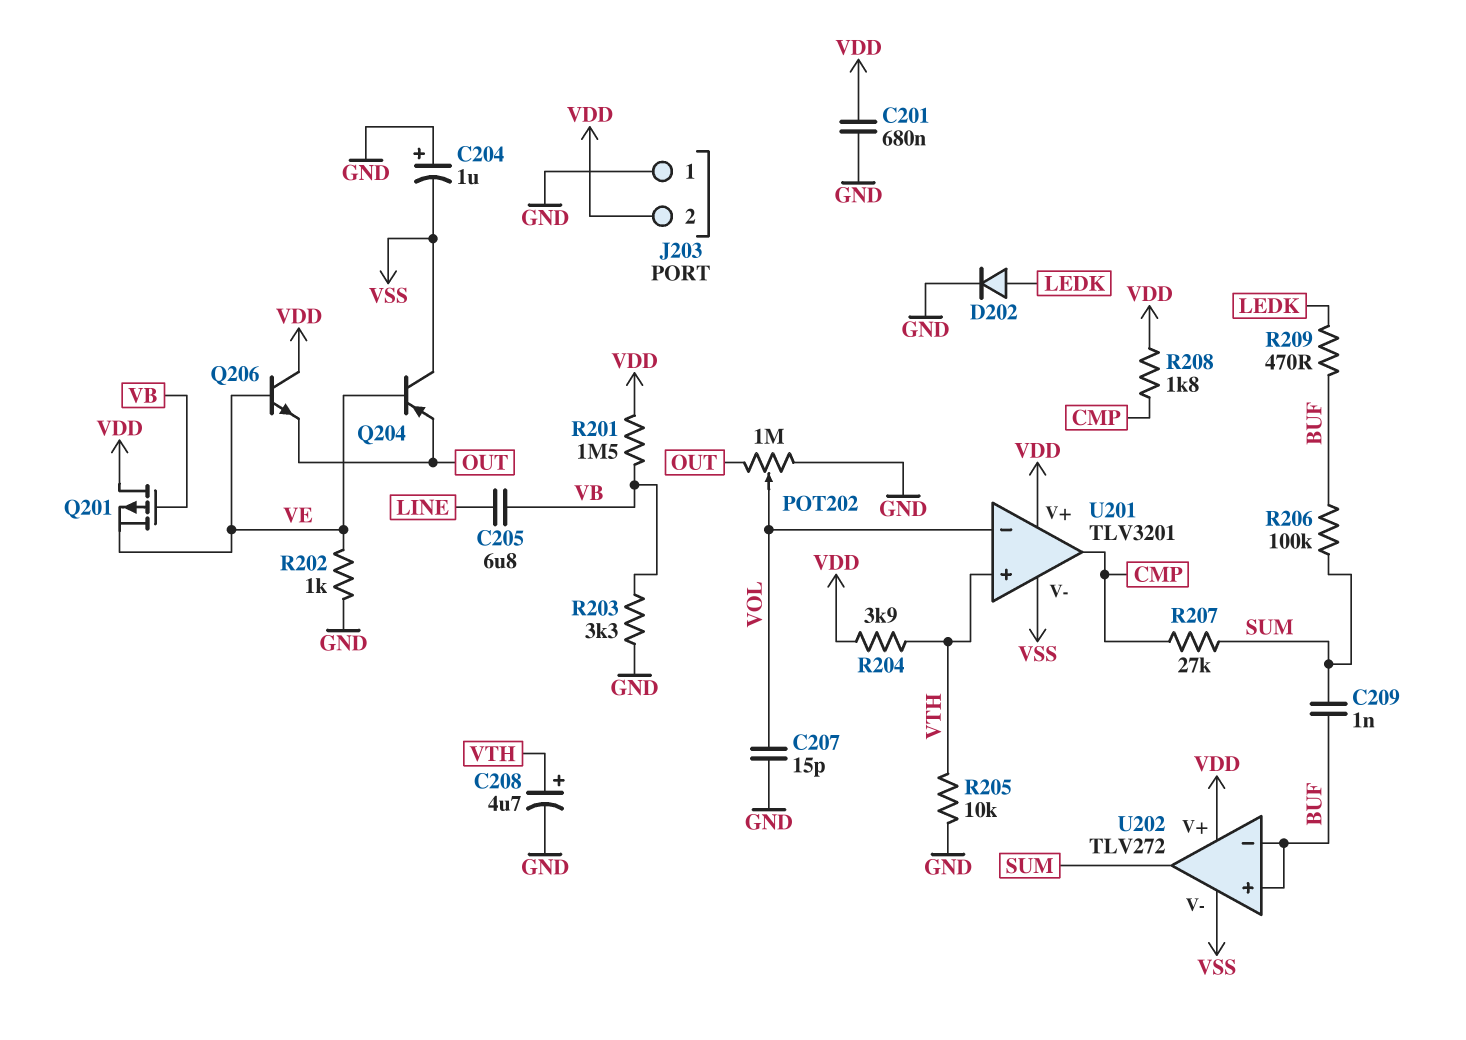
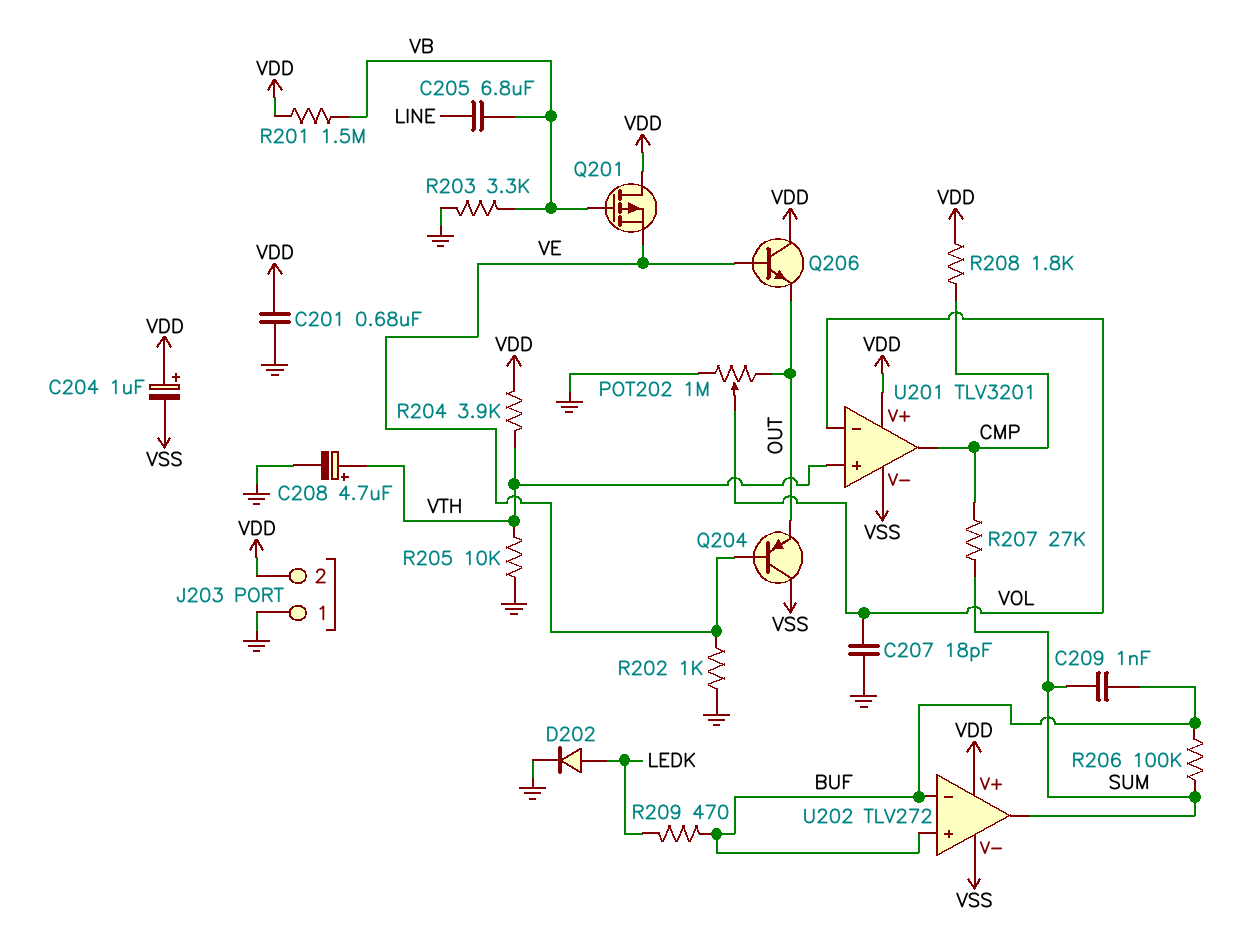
C204: 1uF (plus GND, minus VSS) -> 1uF (plus VDD, minus VSS)
C207: 15pF (GND, VOL) -> 18pF (GND, VOL)

